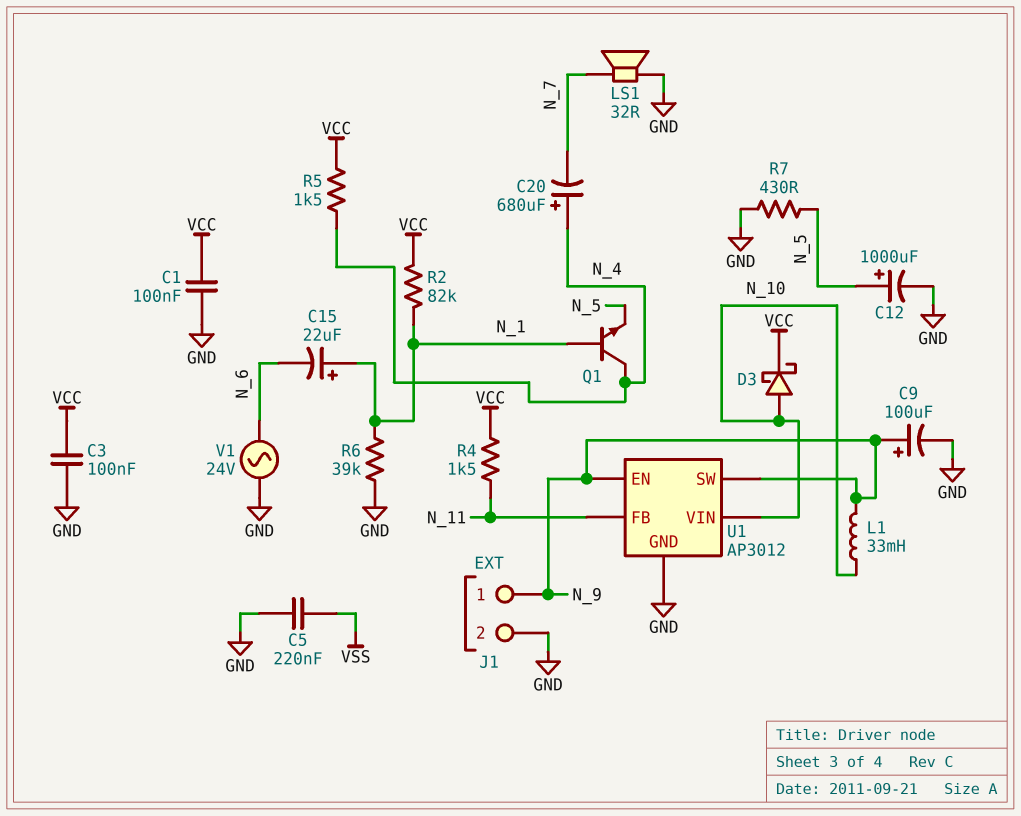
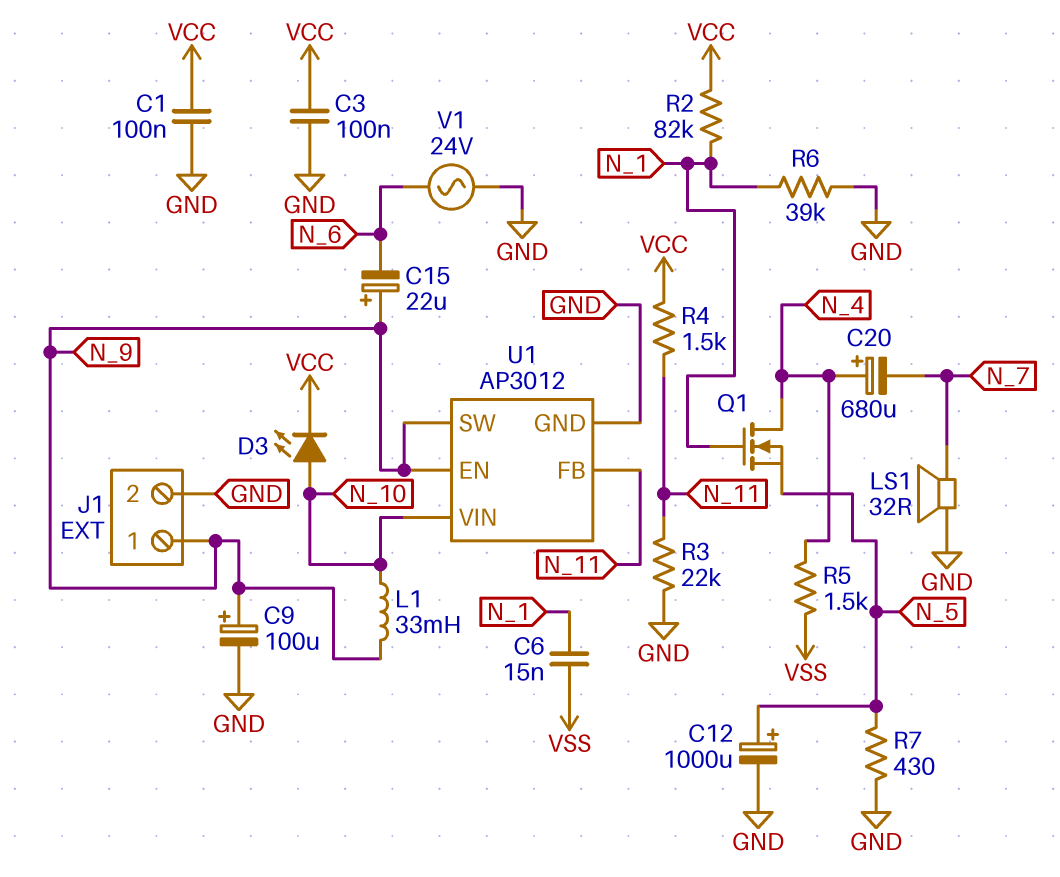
C5: 220nF (GND, VSS) -> none
C6: none -> 15nF (N_1, VSS)
C15: 22uF (plus N_1, minus N_6) -> 22uF (plus N_9, minus N_6)
D3: schottky (A N_10, K VCC) -> LED (A N_10, K VCC)
Q1: NPN (B N_1, C N_4, E N_5) -> NMOS (G N_1, D N_4, S N_5)
R3: none -> 22k (GND, N_11)
R5: 1.5k (N_4, VCC) -> 1.5k (N_4, VSS)

